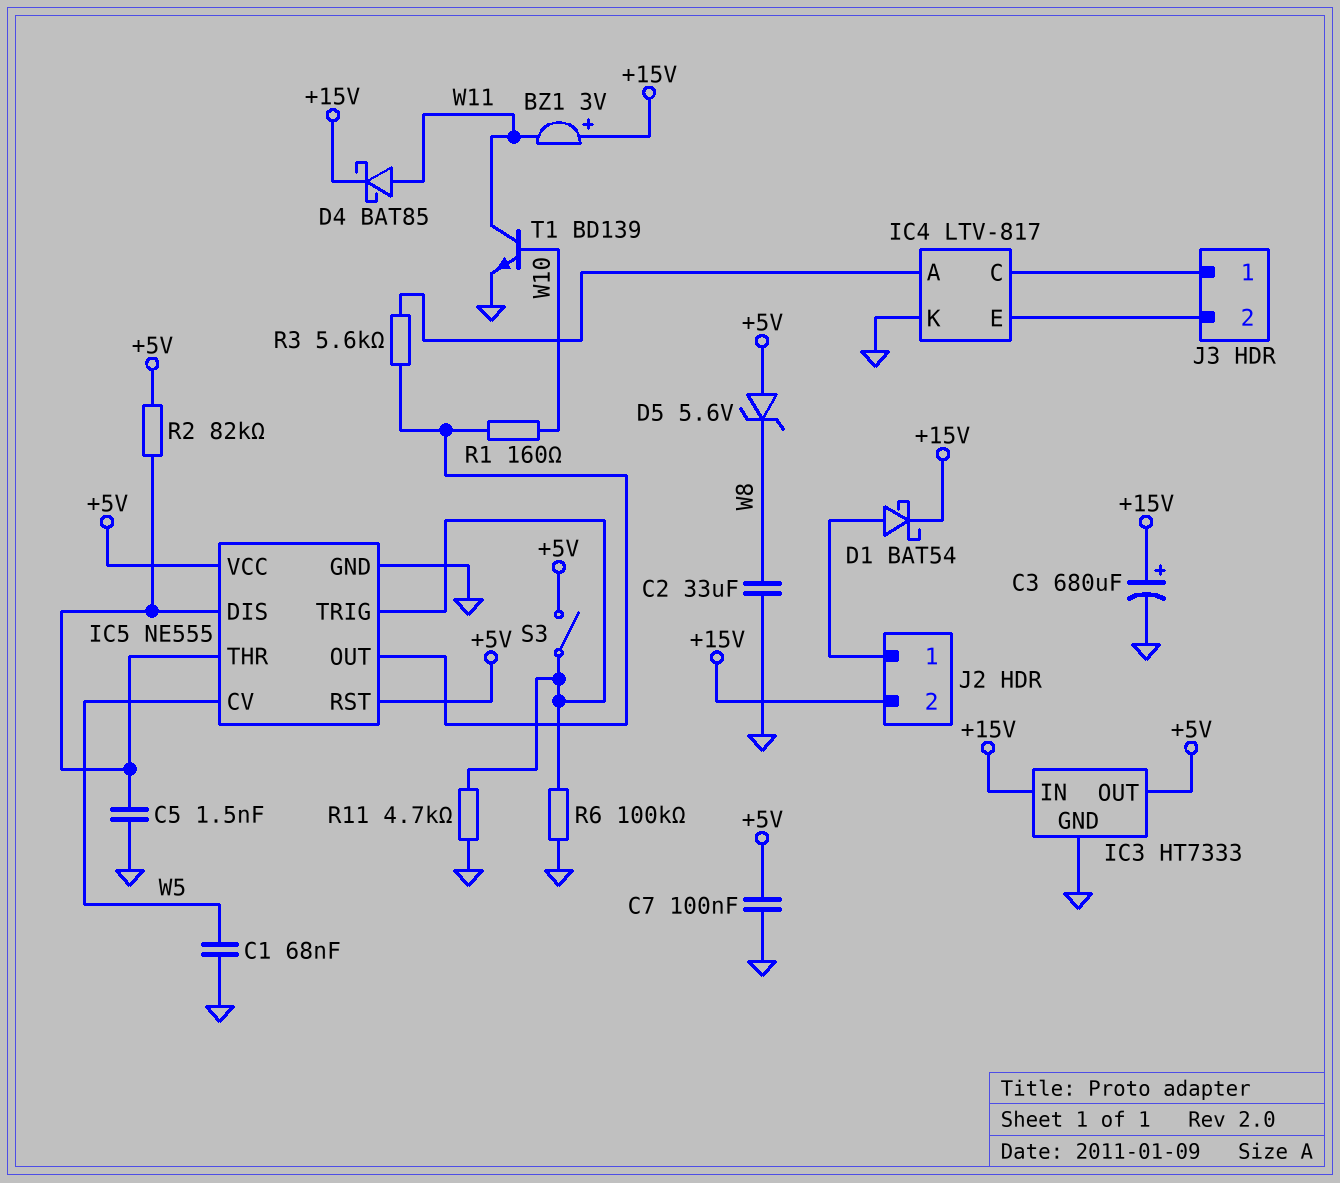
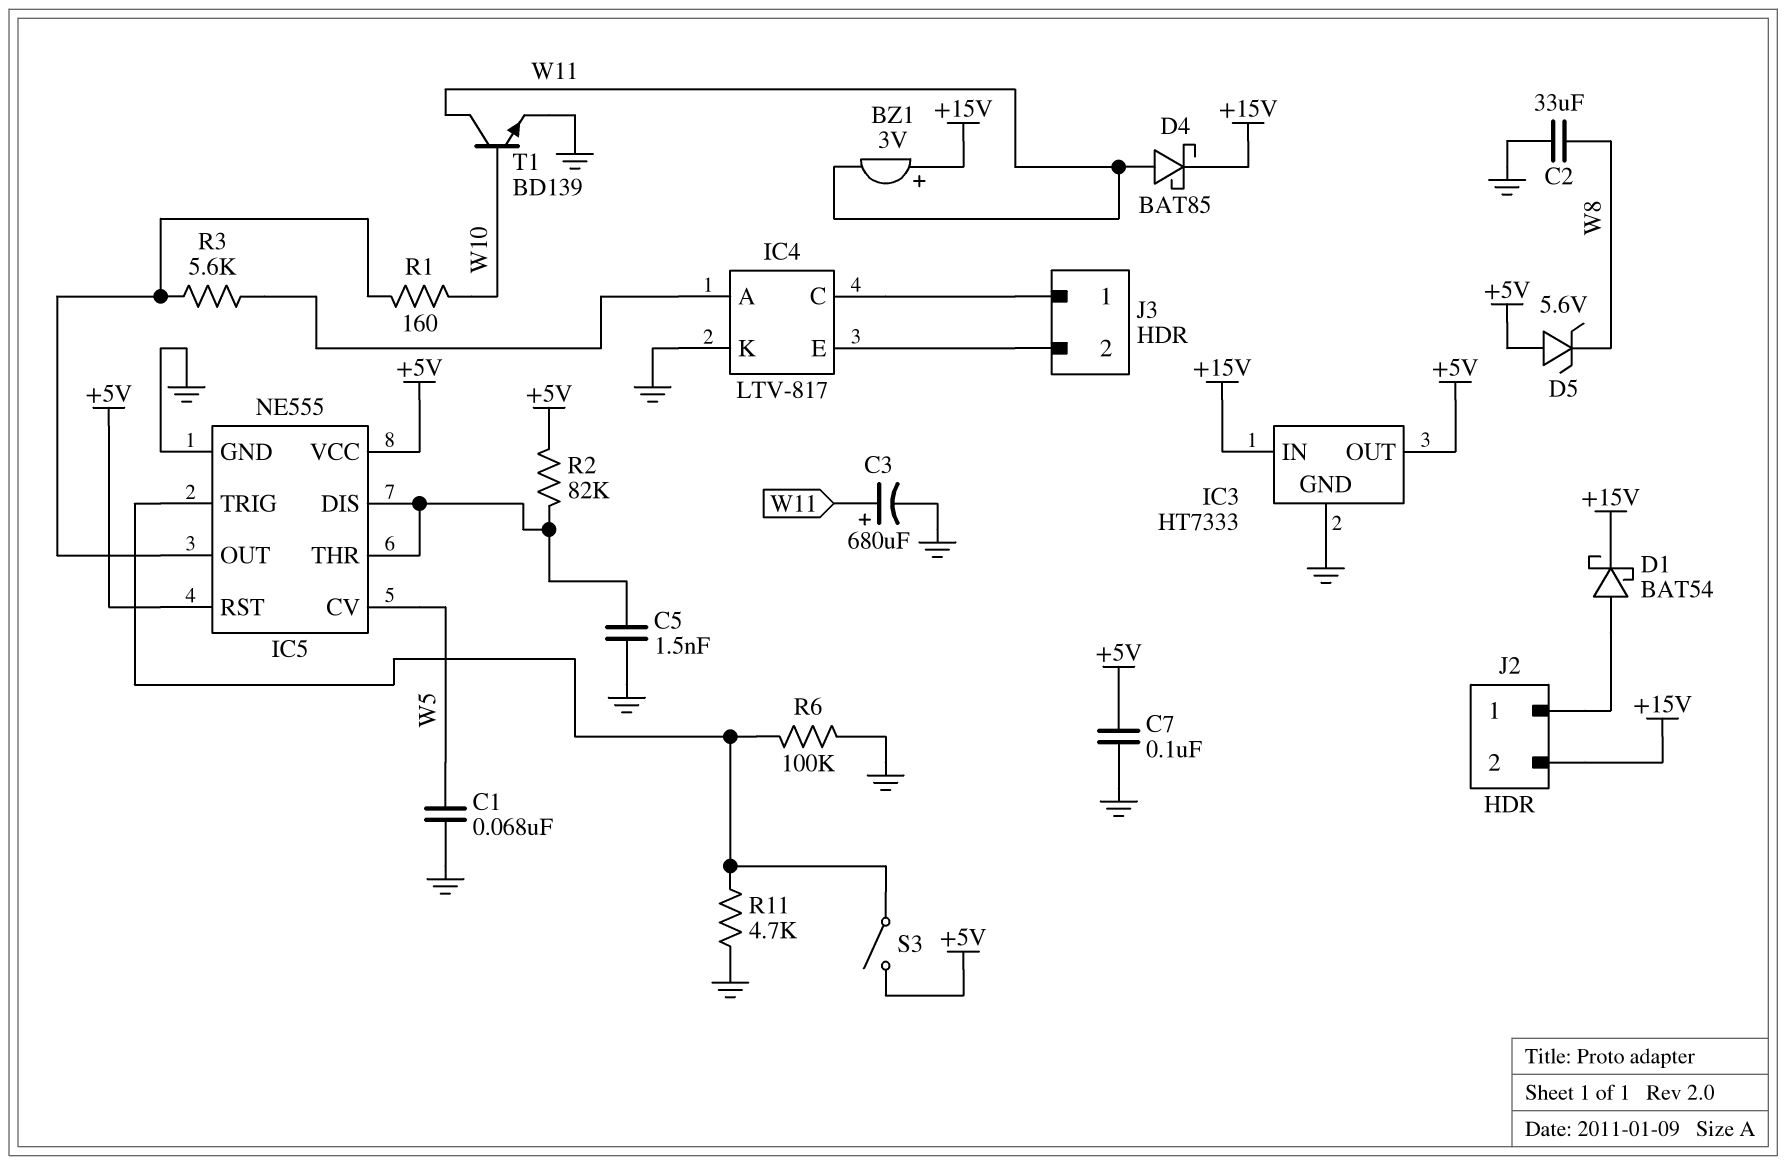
C3: 680uF (plus +15V, minus GND) -> 680uF (plus W11, minus GND)

